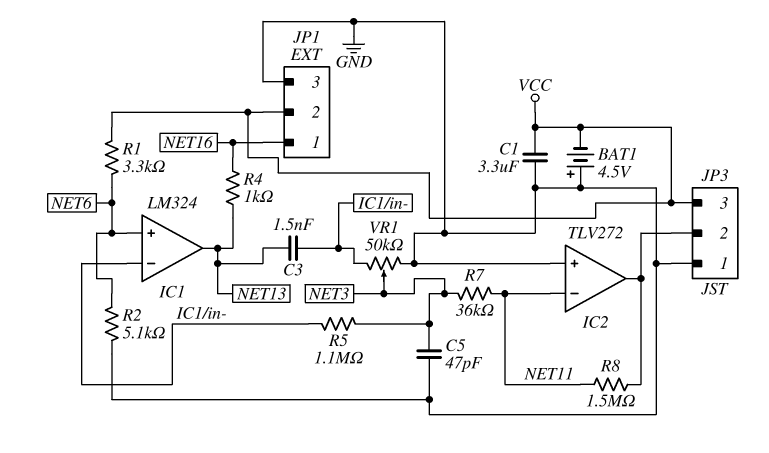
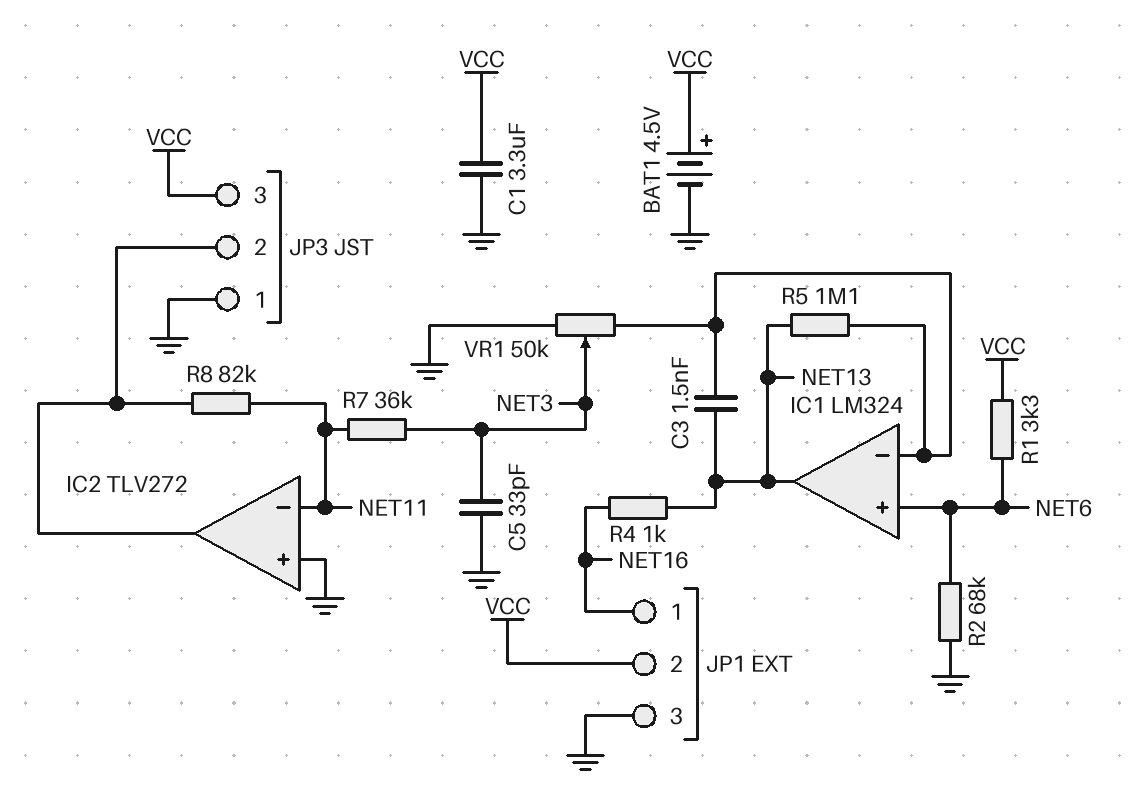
BAT1: 4.5V (plus GND, minus VCC) -> 4.5V (plus VCC, minus GND)
C5: 47pF (GND, NET3) -> 33pF (GND, NET3)
R2: 5.1k (GND, NET6) -> 68k (GND, NET6)
R5: 1.1M (IC1/in-, NET3) -> 1.1M (IC1/in-, NET13)
R8: 1.5M (IC2/out, NET11) -> 82k (IC2/out, NET11)

